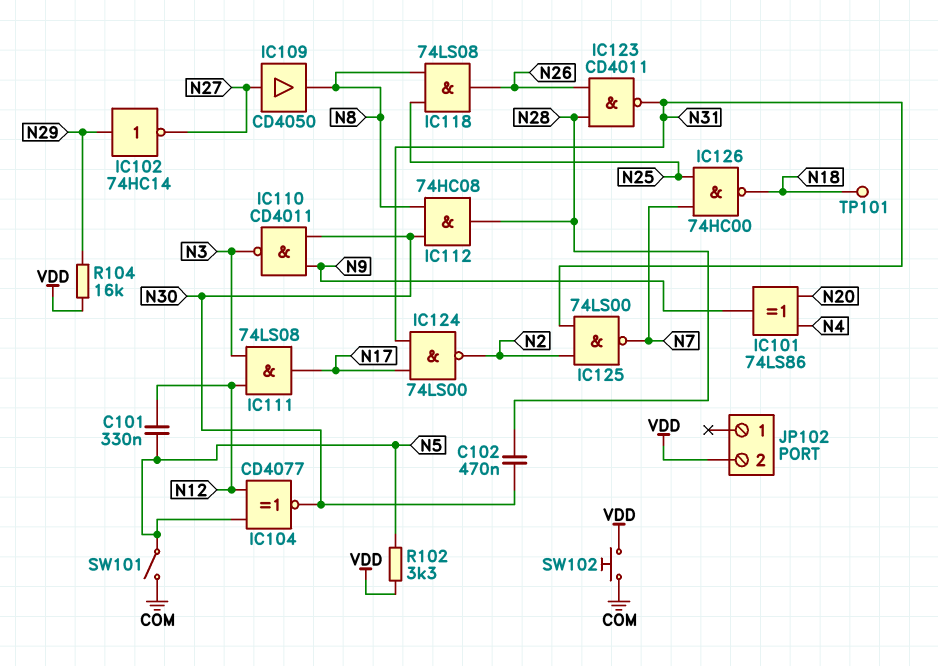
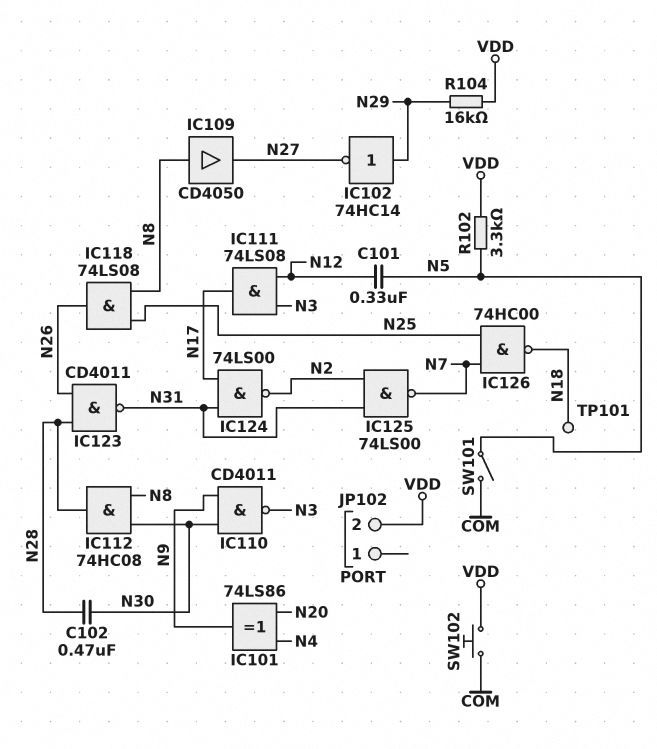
IC104: XNOR CD4077 (in N5, in N12, out N30) -> none
IC109: buffer CD4050 (in N27, out N8) -> buffer CD4050 (in N8, out N27)

